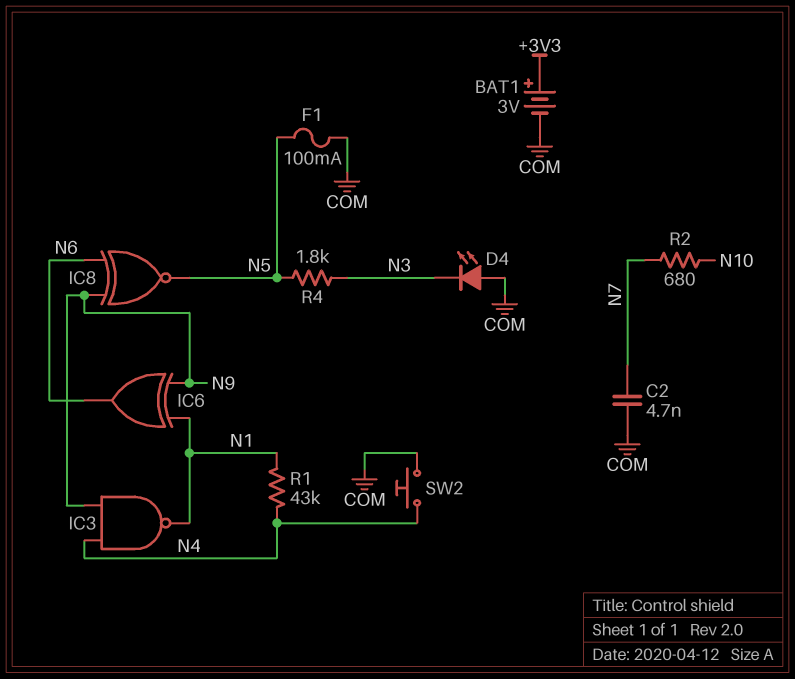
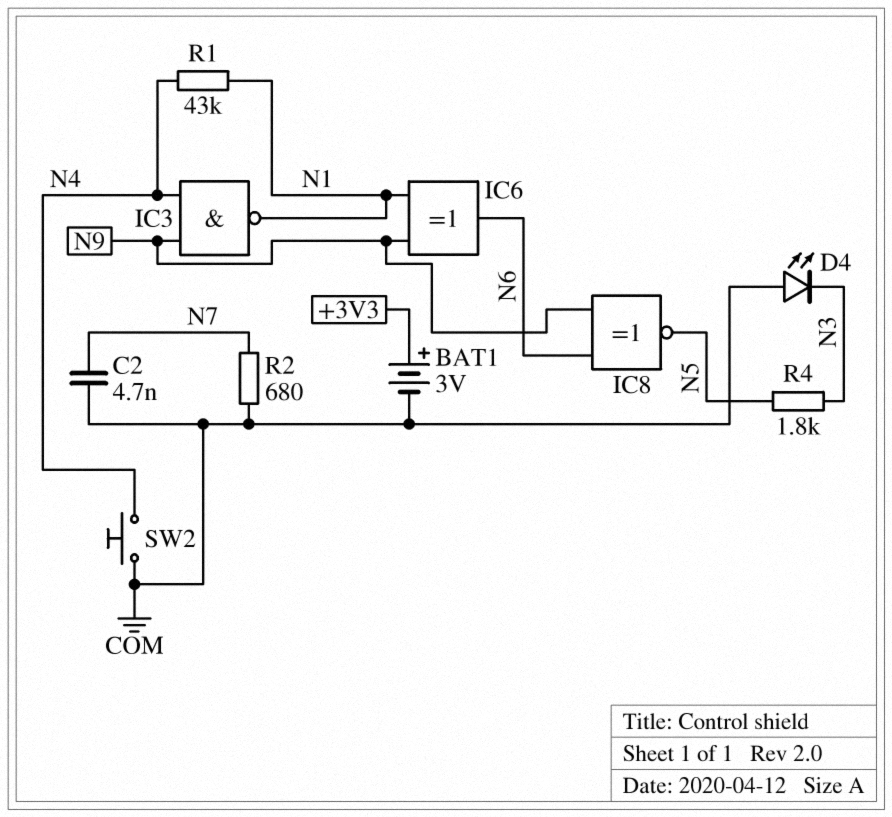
F1: 100mA (COM, N5) -> none
R2: 680 (N7, N10) -> 680 (COM, N7)

